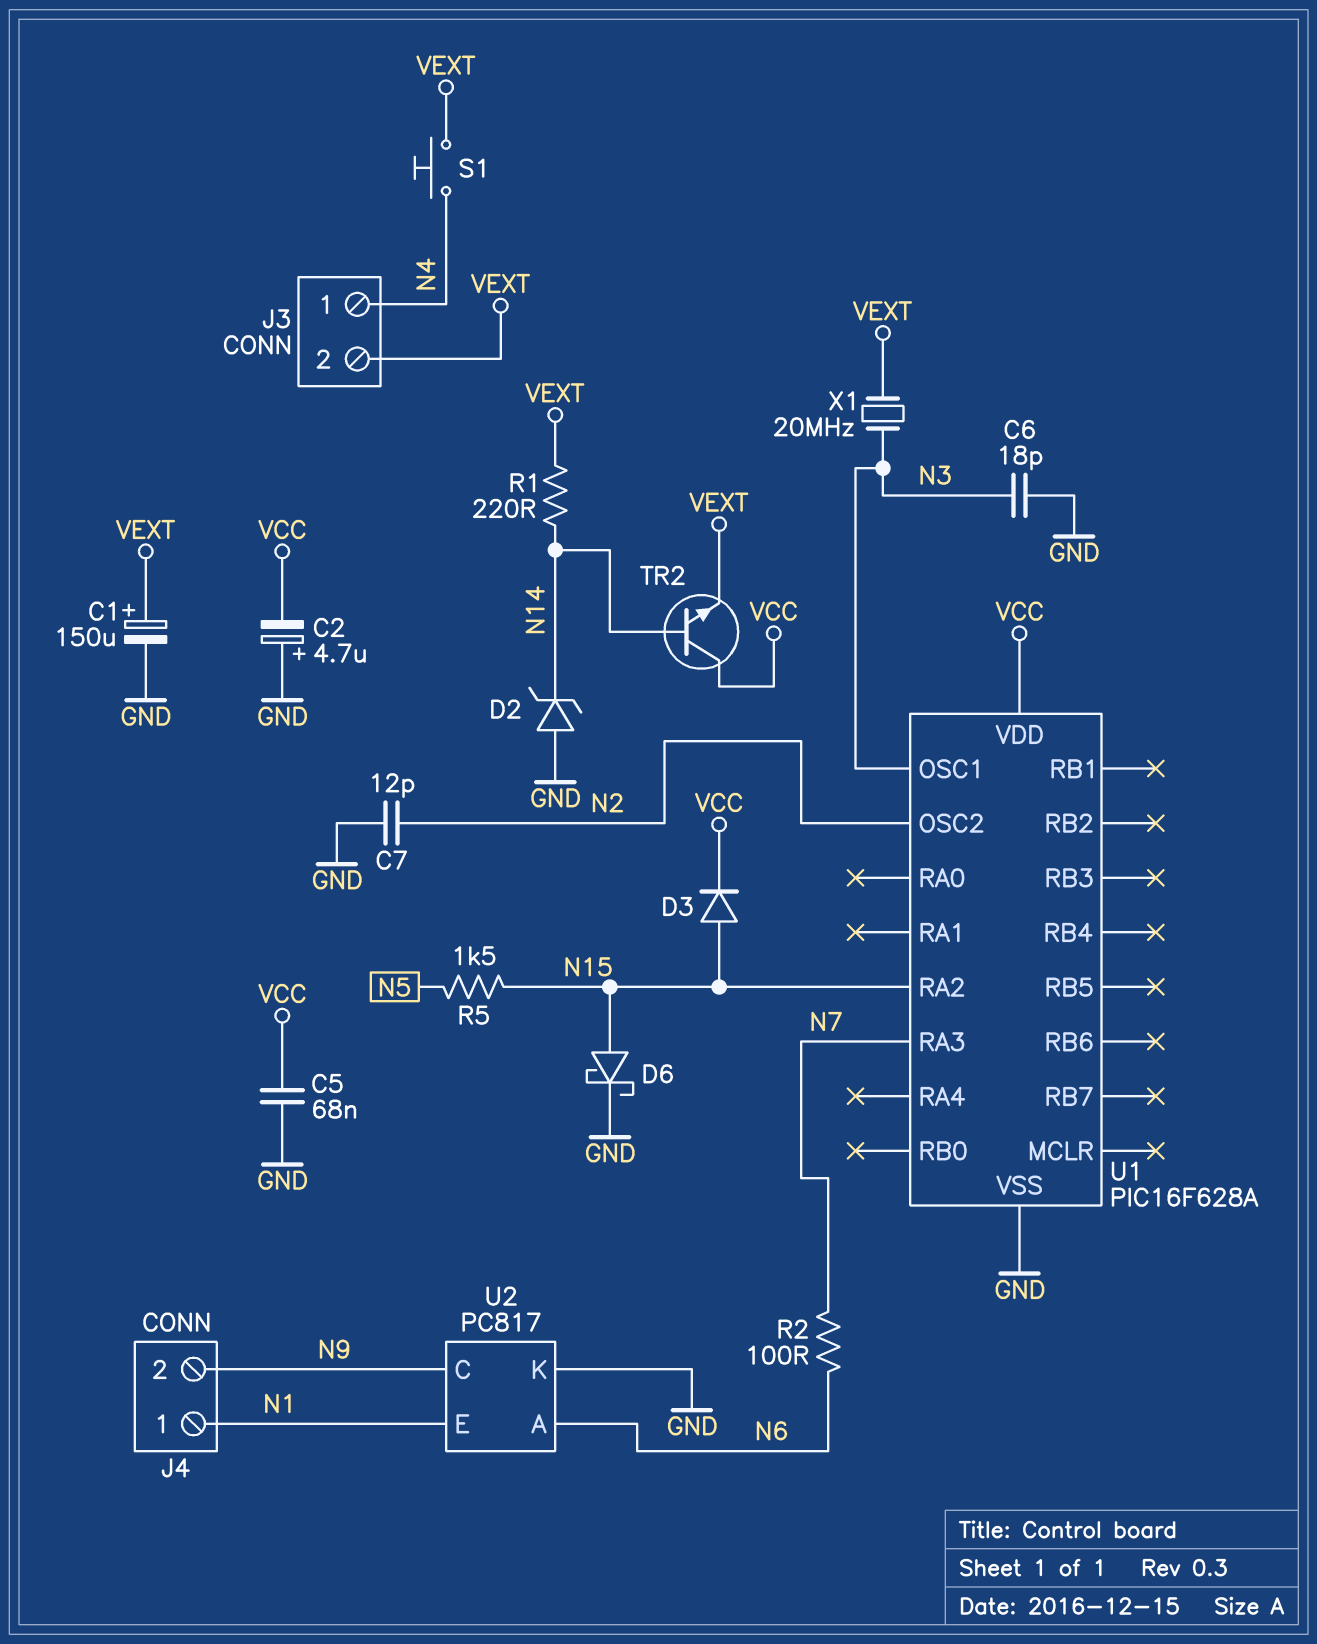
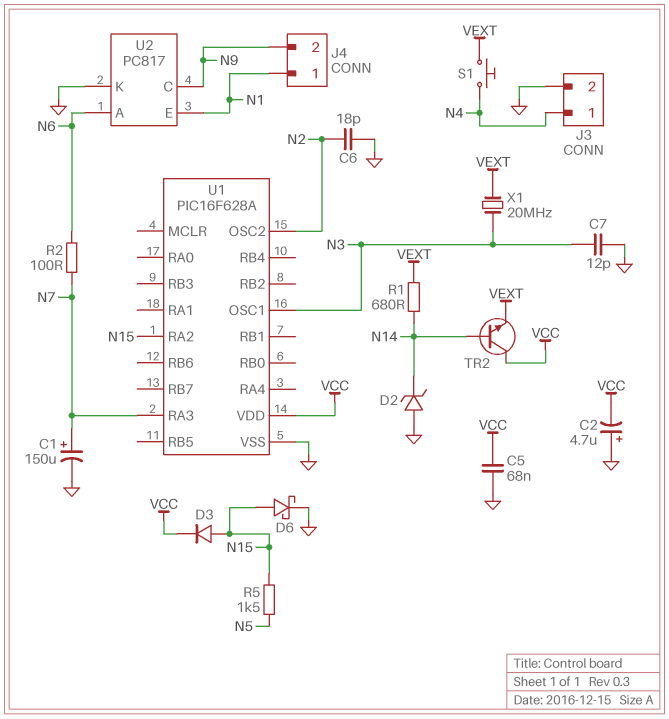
C1: 150uF (plus VEXT, minus GND) -> 150uF (plus N7, minus GND)
C6: 18pF (GND, N3) -> 18pF (GND, N2)
C7: 12pF (GND, N2) -> 12pF (GND, N3)
J3 pin 2: VEXT -> GND
R1: 220 (N14, VEXT) -> 680 (N14, VEXT)

